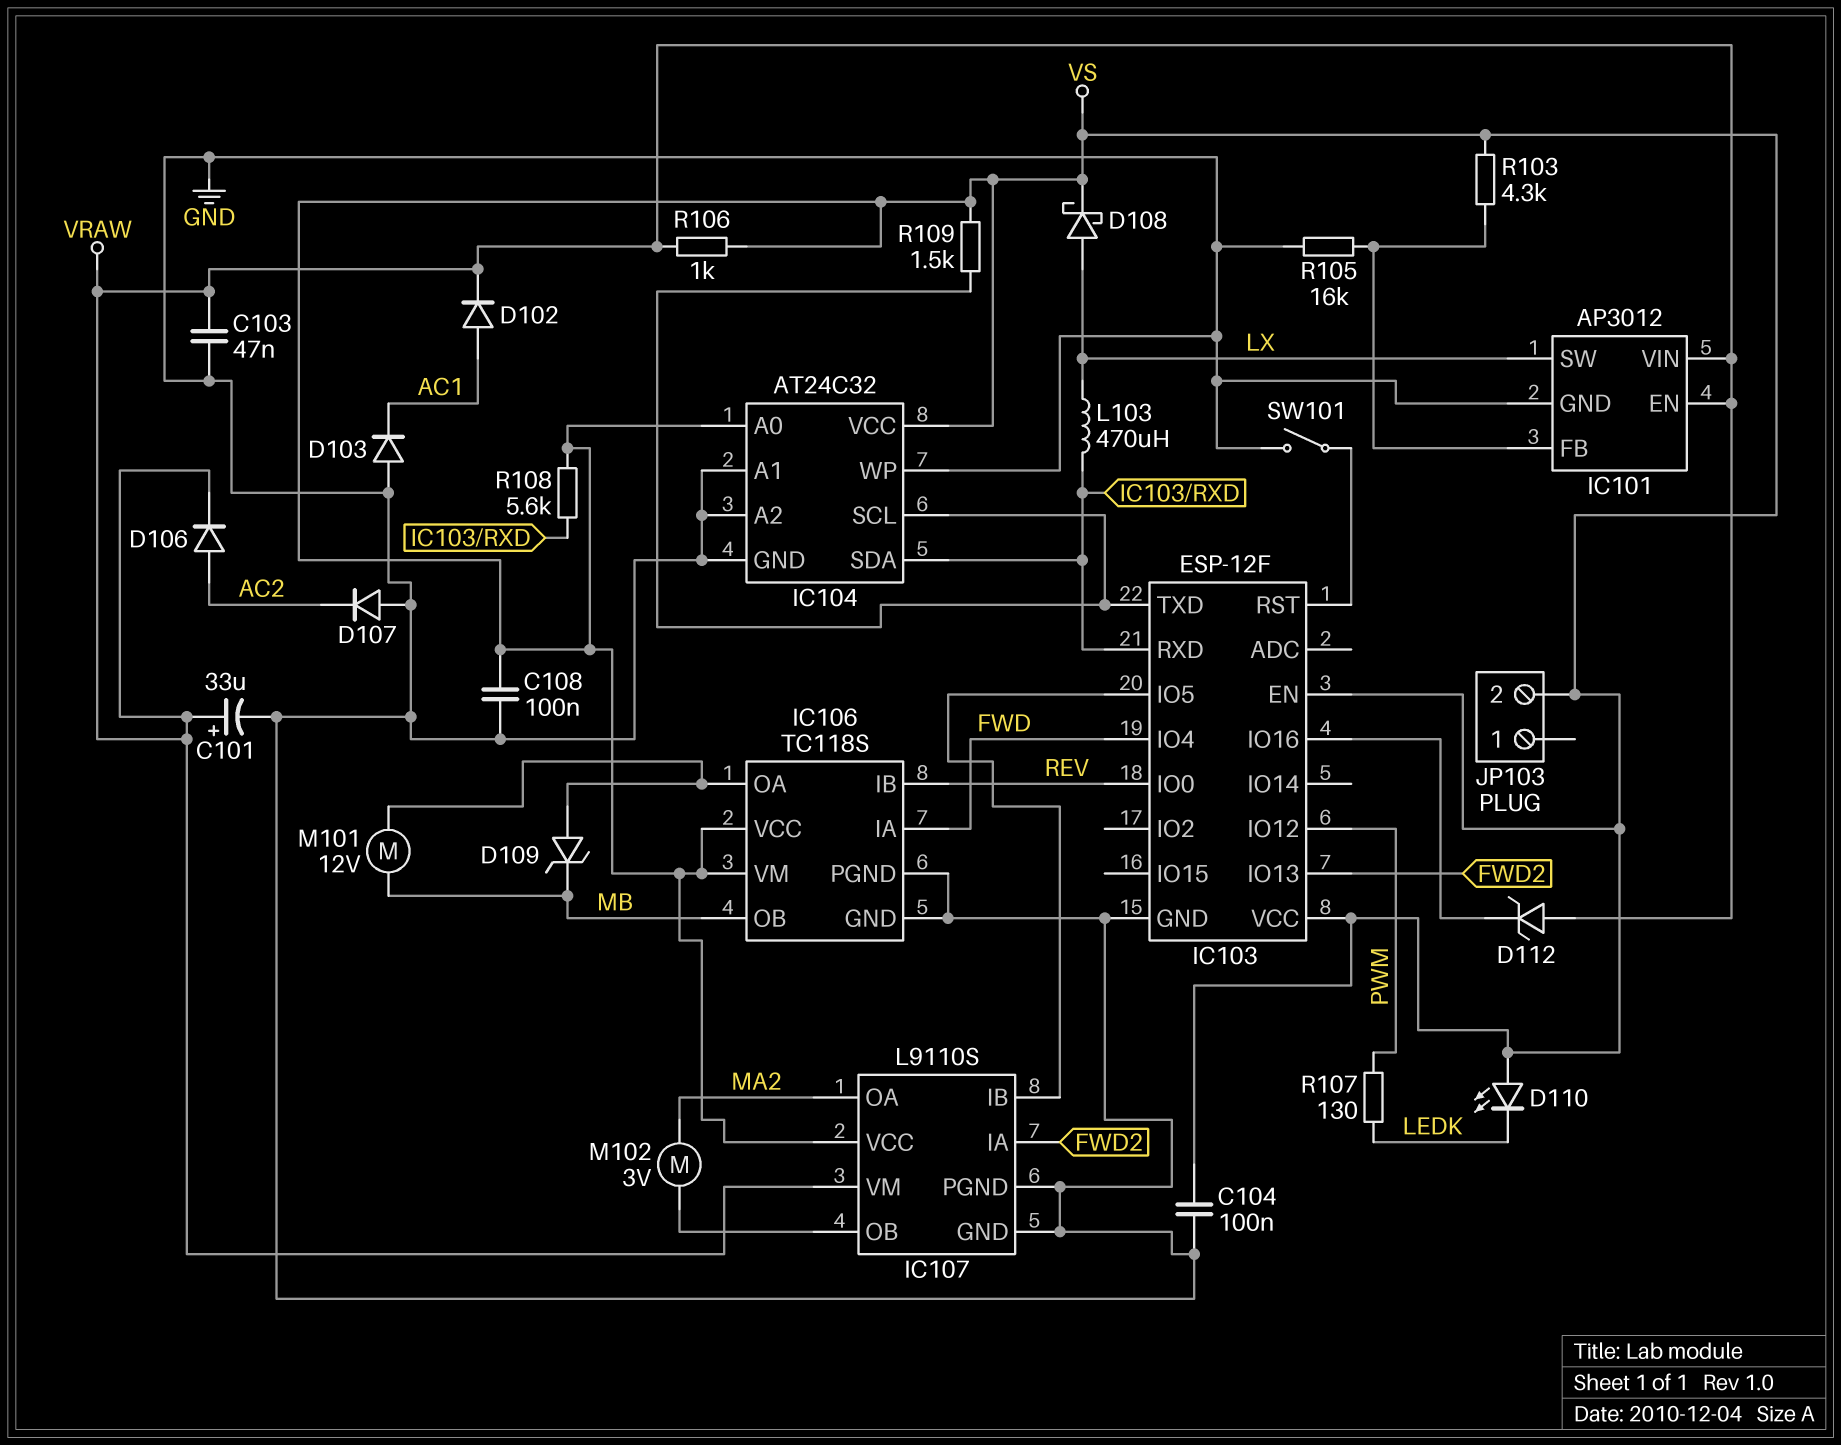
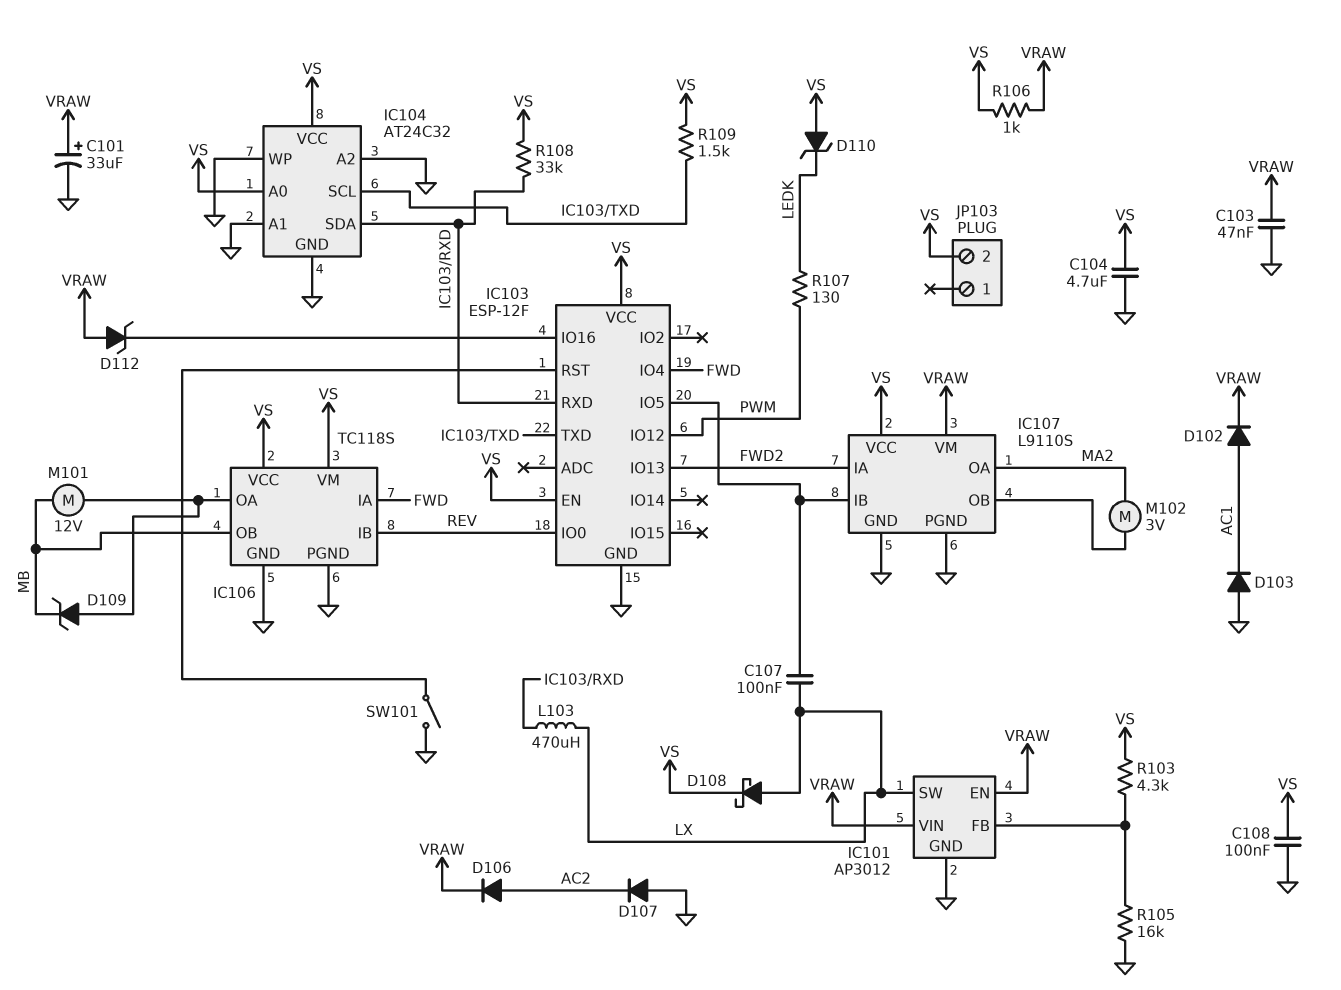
C104: 100nF (GND, VS) -> 4.7uF (GND, VS)
C107: none -> 100nF (IC103/IO5, LX)
D110: LED (A VS, K LEDK) -> zener (A VS, K LEDK)
R108: 5.6k (IC103/RXD, VS) -> 33k (IC103/RXD, VS)

